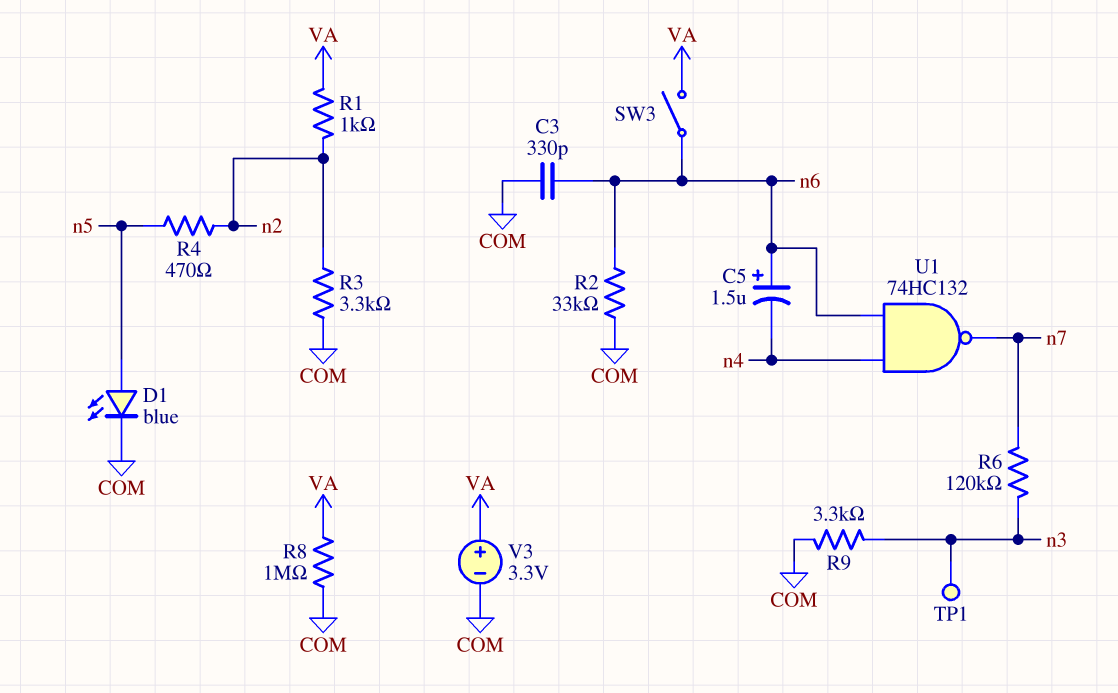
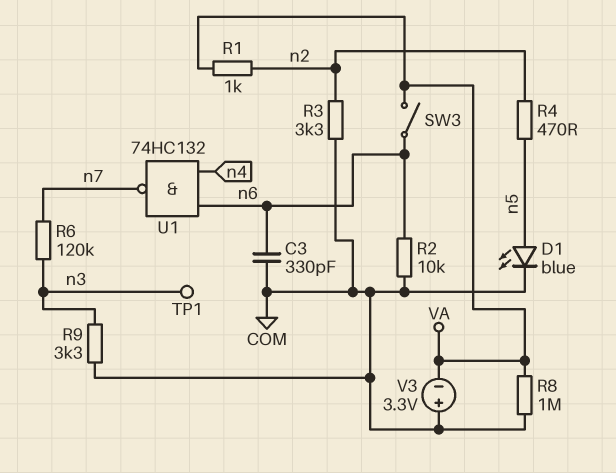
C5: 1.5uF (plus n6, minus n4) -> none
R2: 33k (COM, n6) -> 10k (COM, n6)
V3: 3.3V (plus VA, minus COM) -> 3.3V (plus COM, minus VA)

